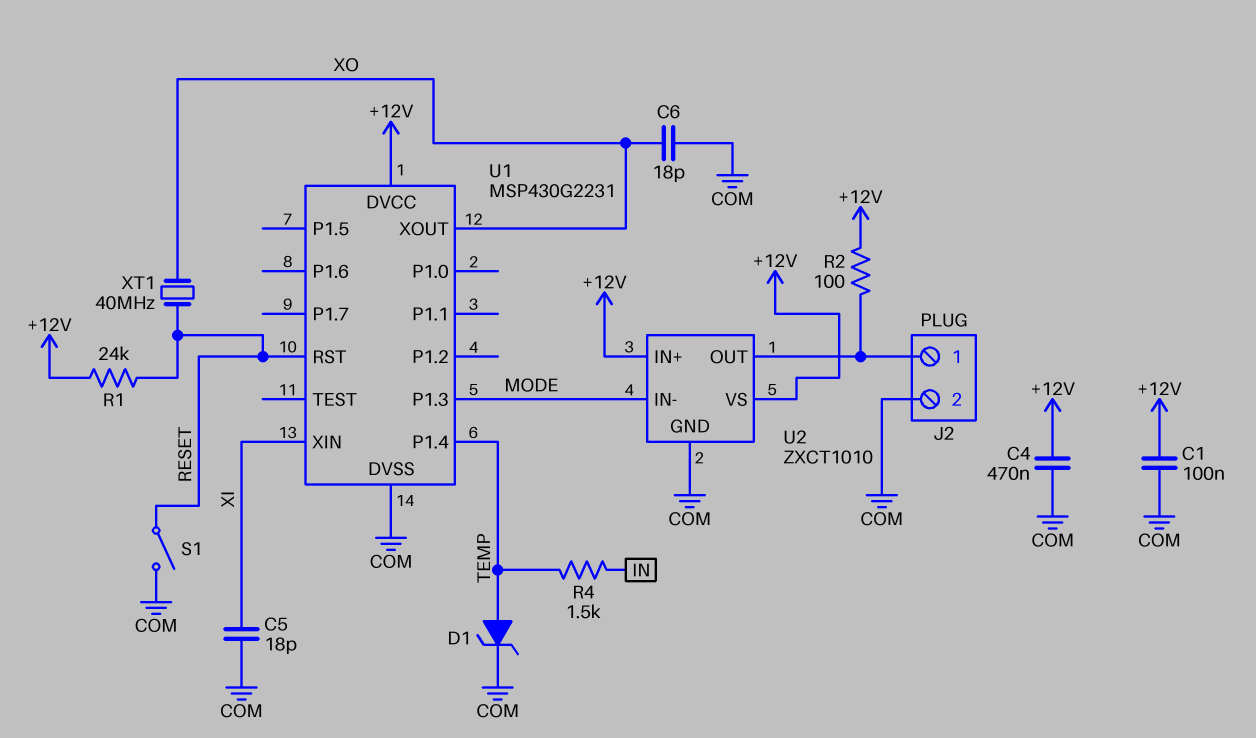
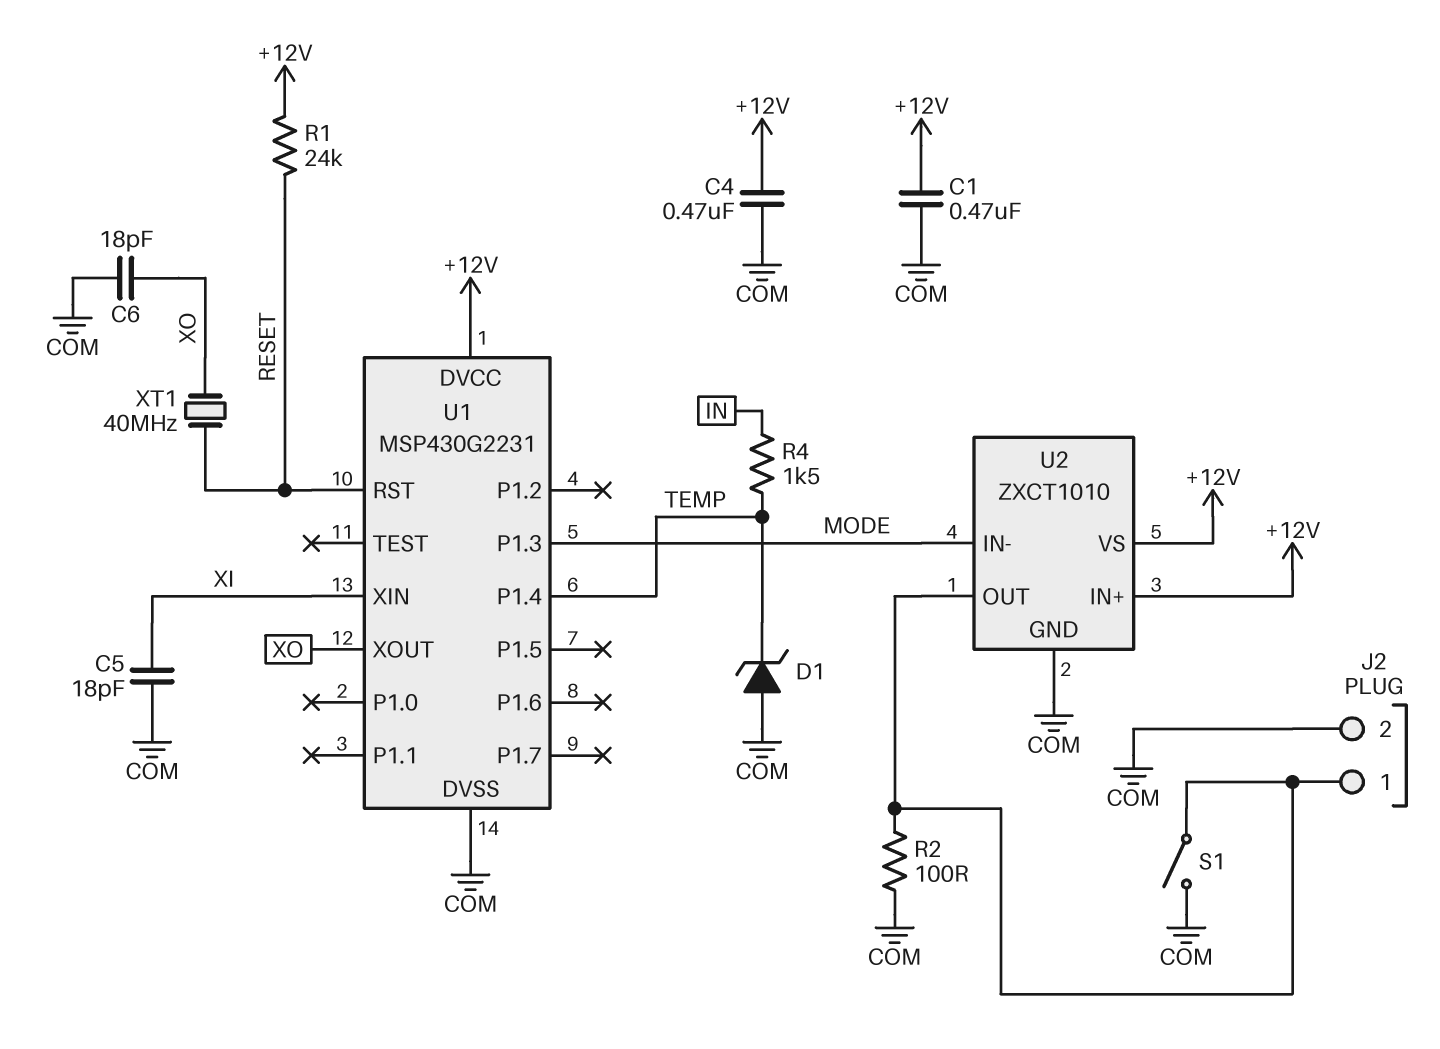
C1: 100nF (+12V, COM) -> 470nF (+12V, COM)
D1: zener (A TEMP, K COM) -> zener (A COM, K TEMP)
R2: 100 (+12V, J2/1) -> 100 (COM, J2/1)
S1: switch (COM, RESET) -> switch (COM, J2/1)

